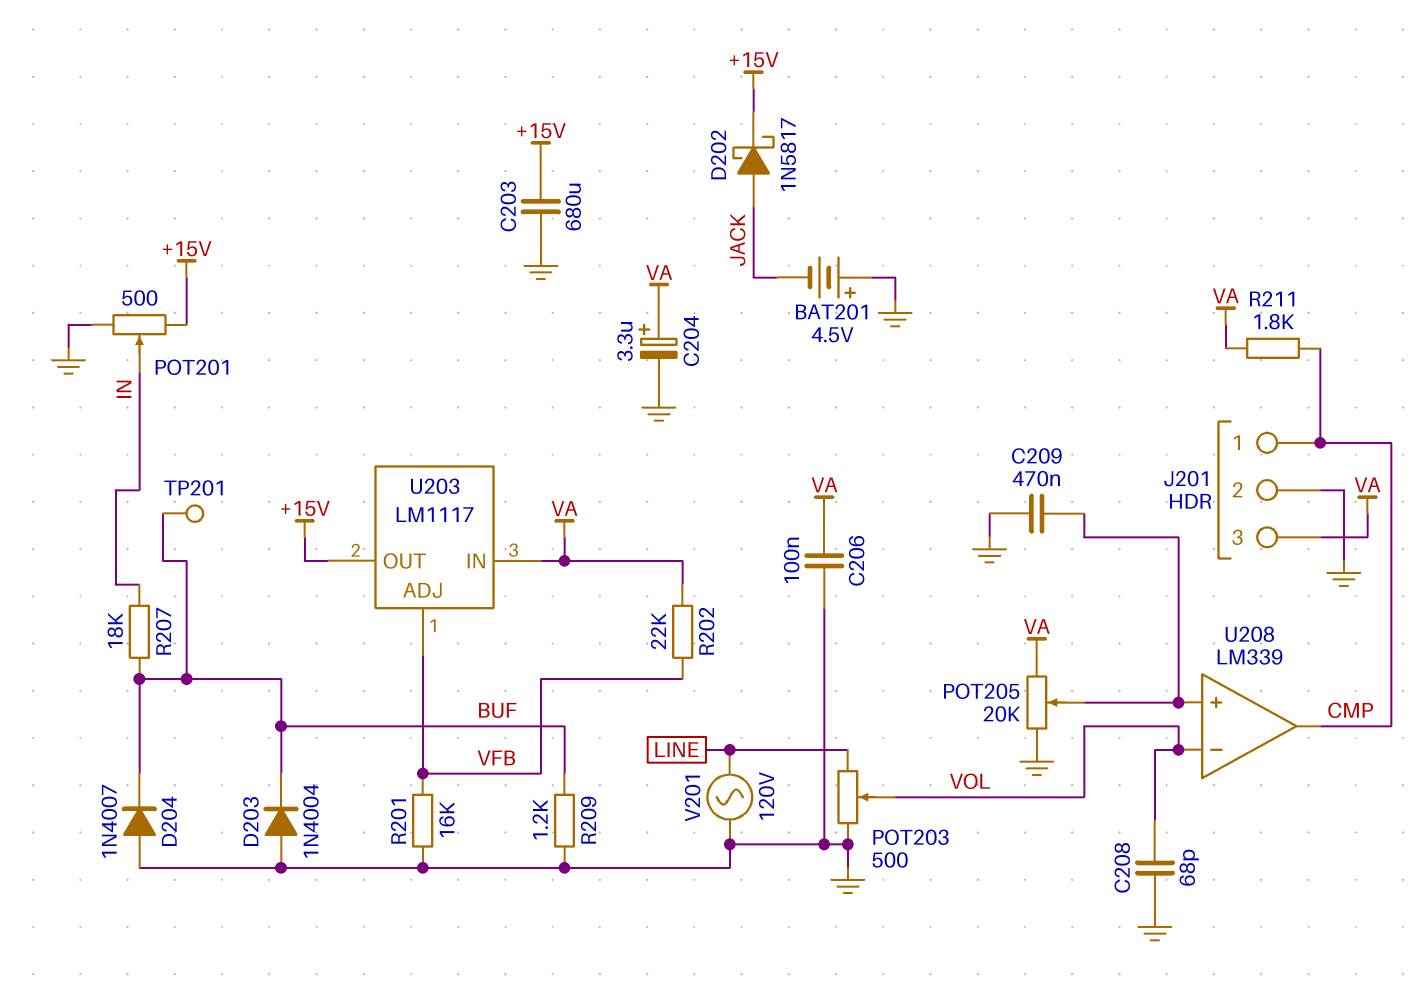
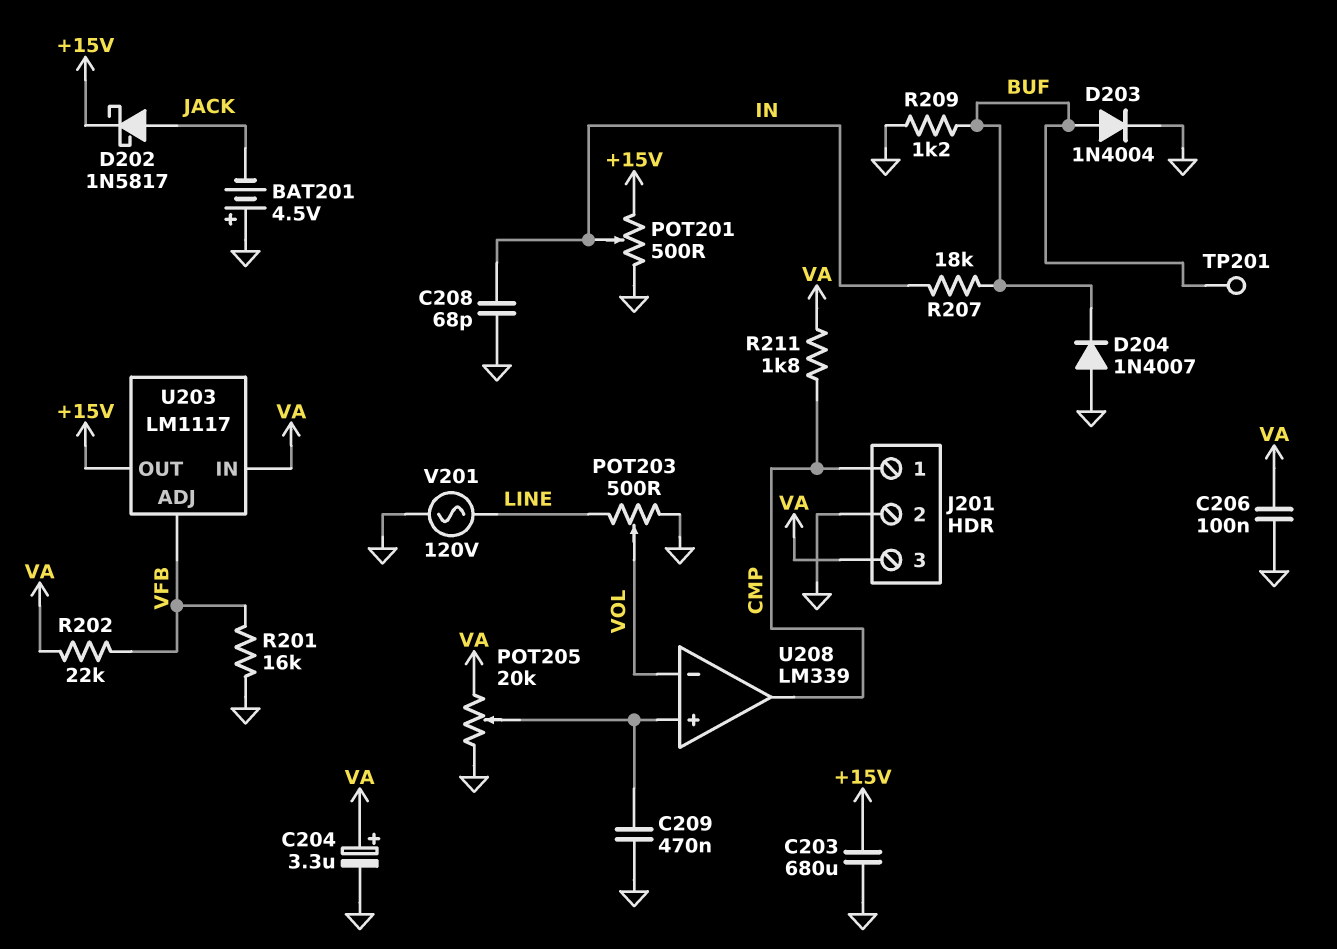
C208: 68pF (GND, VOL) -> 68pF (GND, IN)
D203: diode 1N4004 (A GND, K BUF) -> diode 1N4004 (A BUF, K GND)

